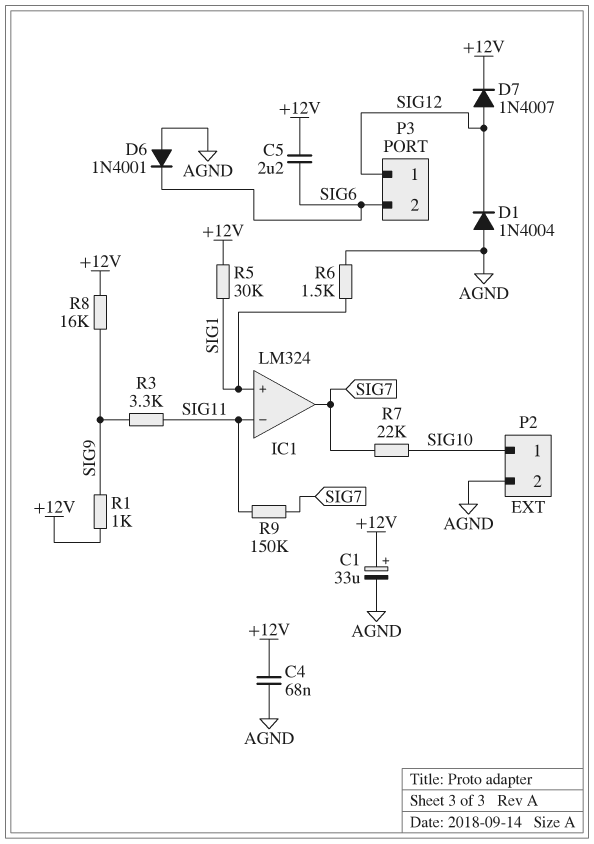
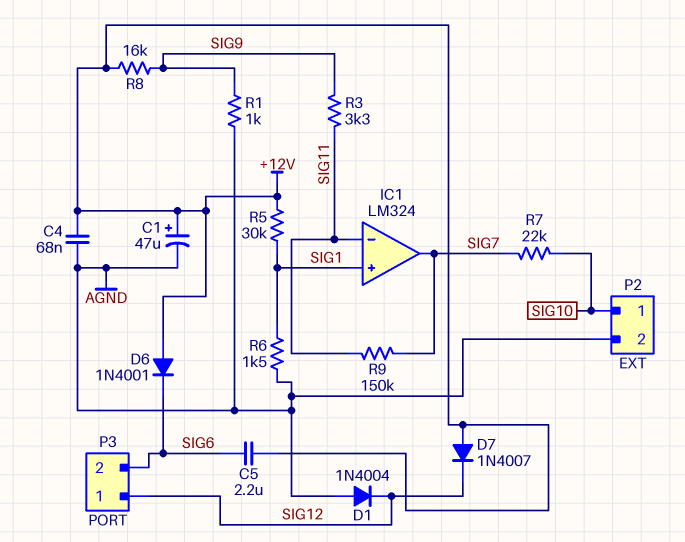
C1: 33uF (plus +12V, minus AGND) -> 47uF (plus +12V, minus AGND)
D6: diode 1N4001 (A AGND, K SIG6) -> diode 1N4001 (A +12V, K SIG6)
D7: diode 1N4007 (A SIG12, K +12V) -> diode 1N4007 (A +12V, K SIG12)
R1: 1k (+12V, SIG9) -> 1k (AGND, SIG9)

